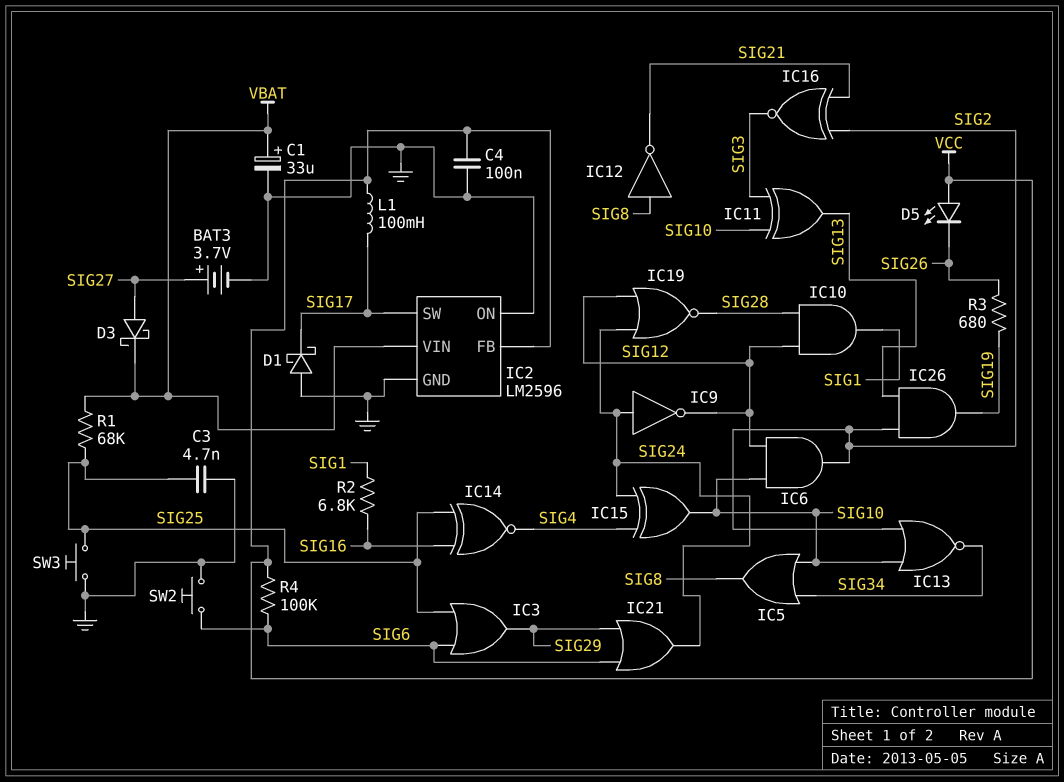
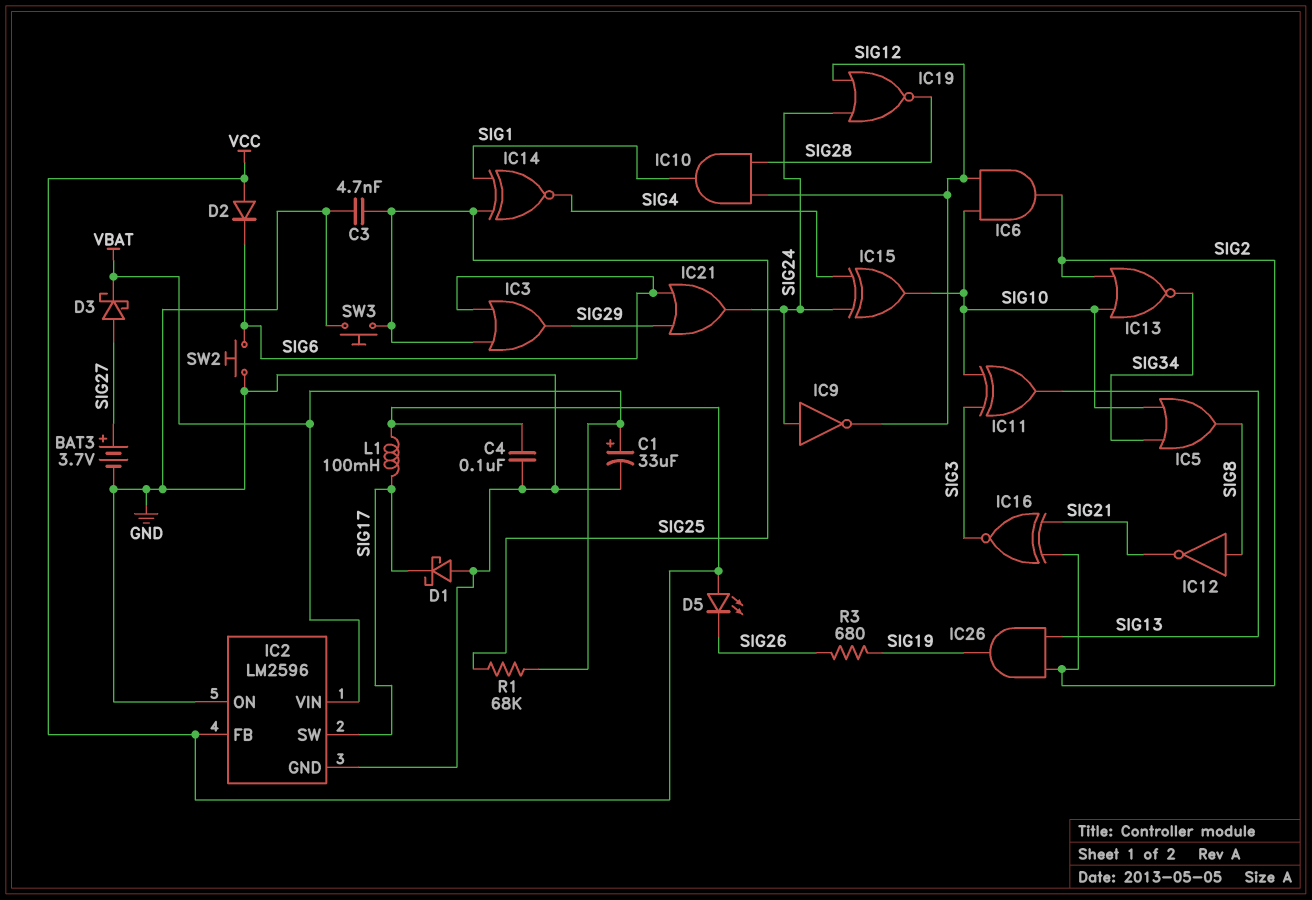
D2: none -> diode (A VCC, K SIG6)
IC14: XNOR (in SIG16, in SIG25, out SIG4) -> XNOR (in SIG1, in SIG25, out SIG4)
R2: 6.8k (SIG1, SIG16) -> none
R4: 100k (SIG6, VCC) -> none

